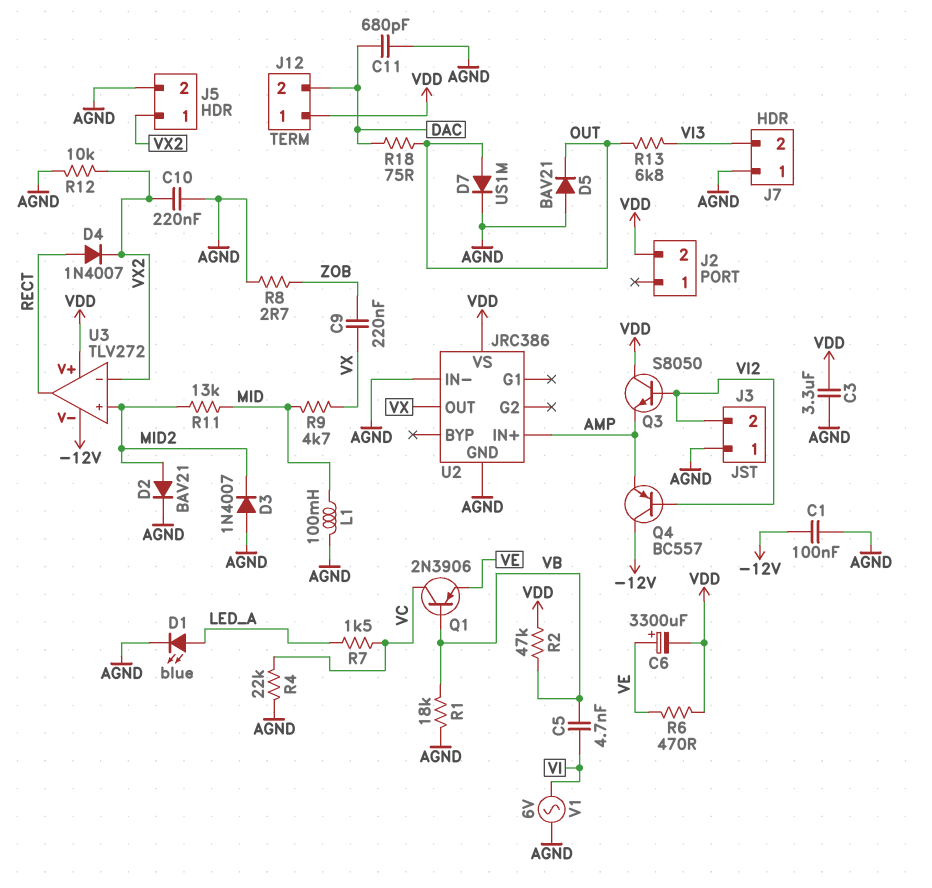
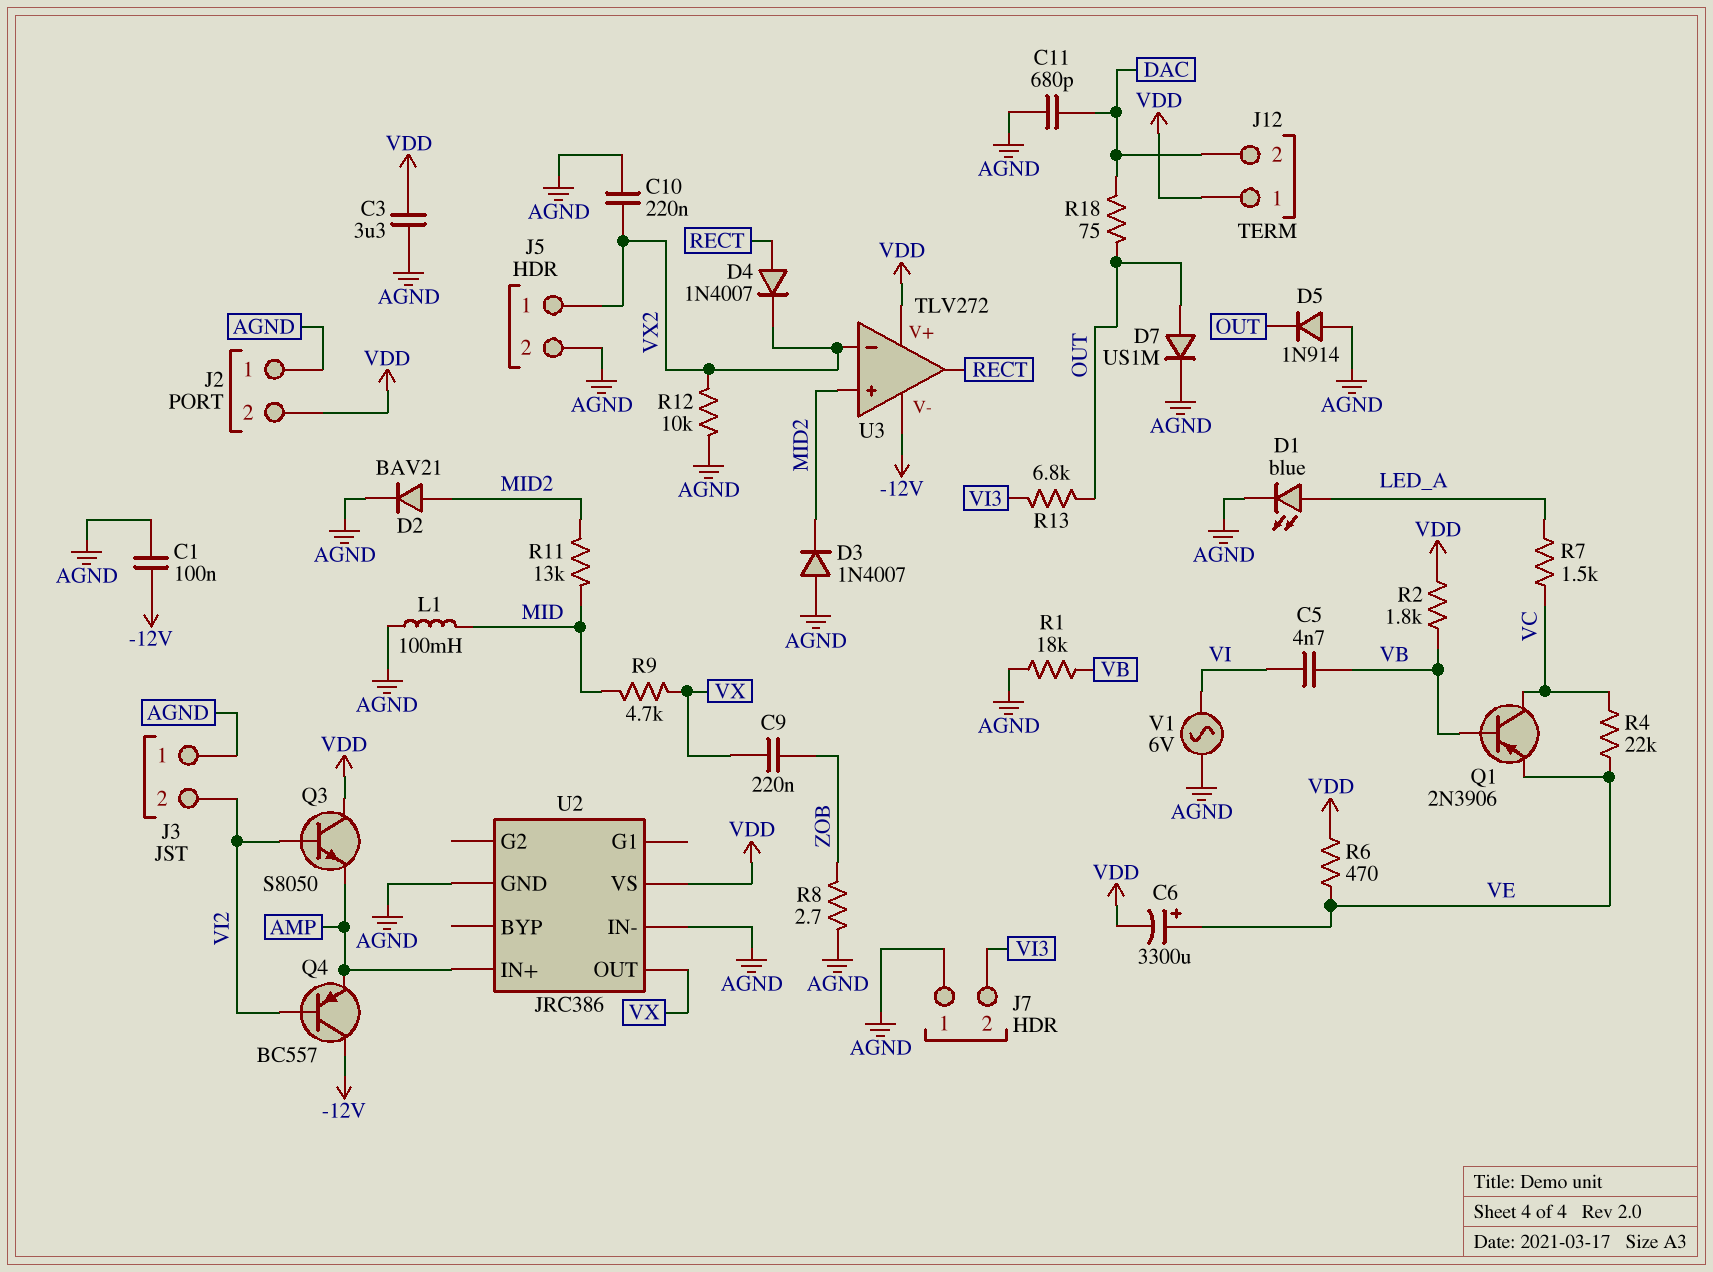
D5: diode BAV21 (A AGND, K OUT) -> diode 1N914 (A AGND, K OUT)
J2 pin 1: none -> AGND
R2: 47k (VB, VDD) -> 1.8k (VB, VDD)
R4: 22k (AGND, VC) -> 22k (VC, VE)

